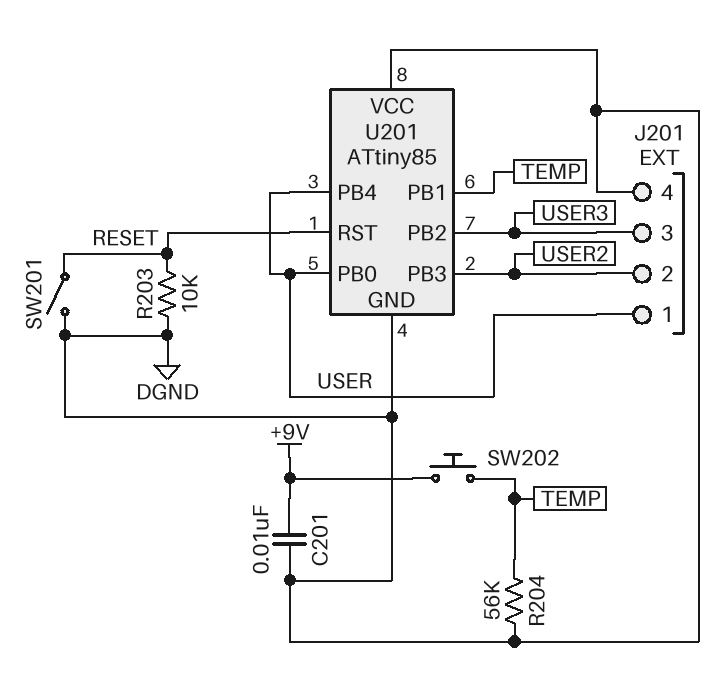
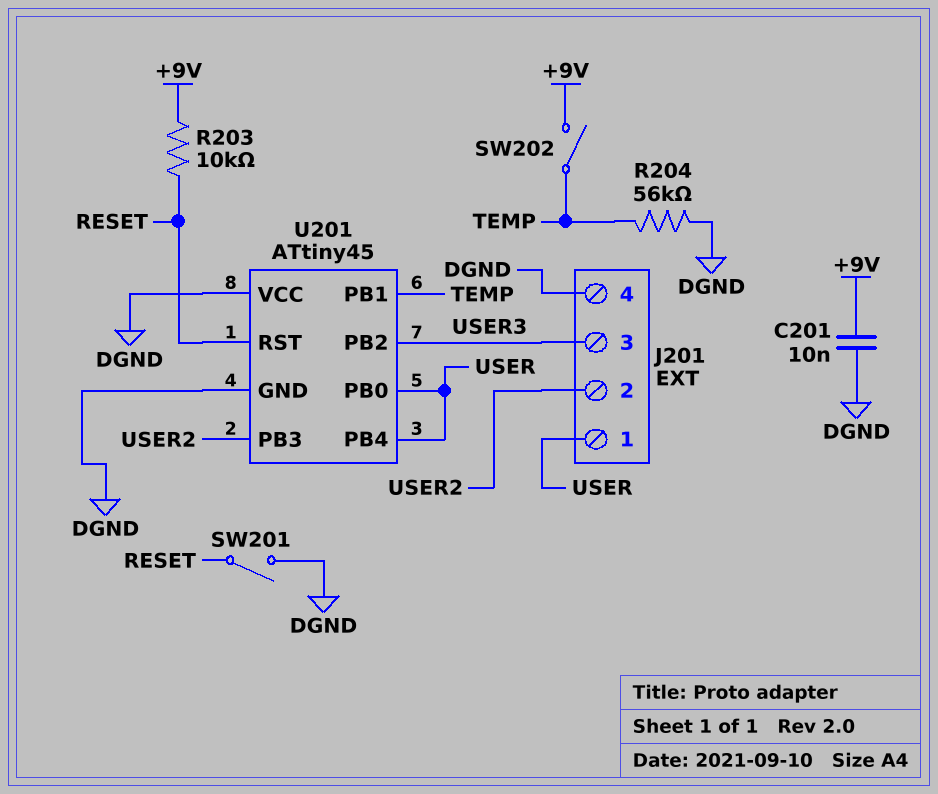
R203: 10k (DGND, RESET) -> 10k (+9V, RESET)
SW202: button (+9V, TEMP) -> switch (+9V, TEMP)
U201: ATtiny85 -> ATtiny45

